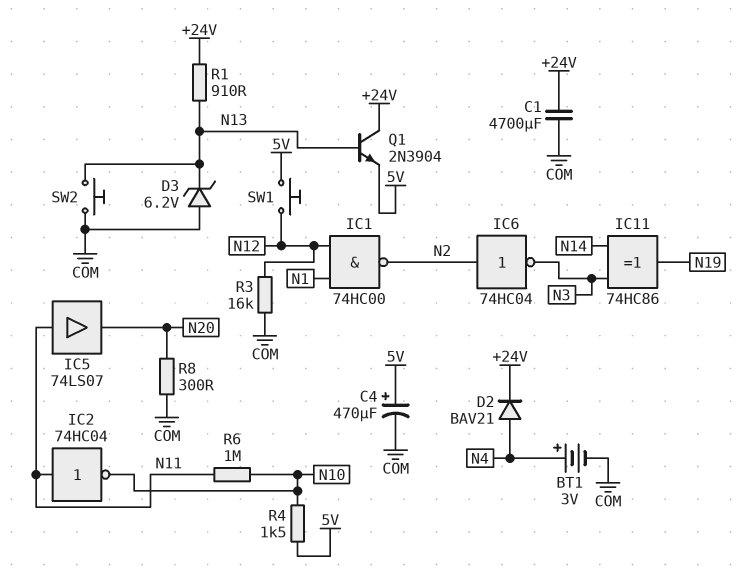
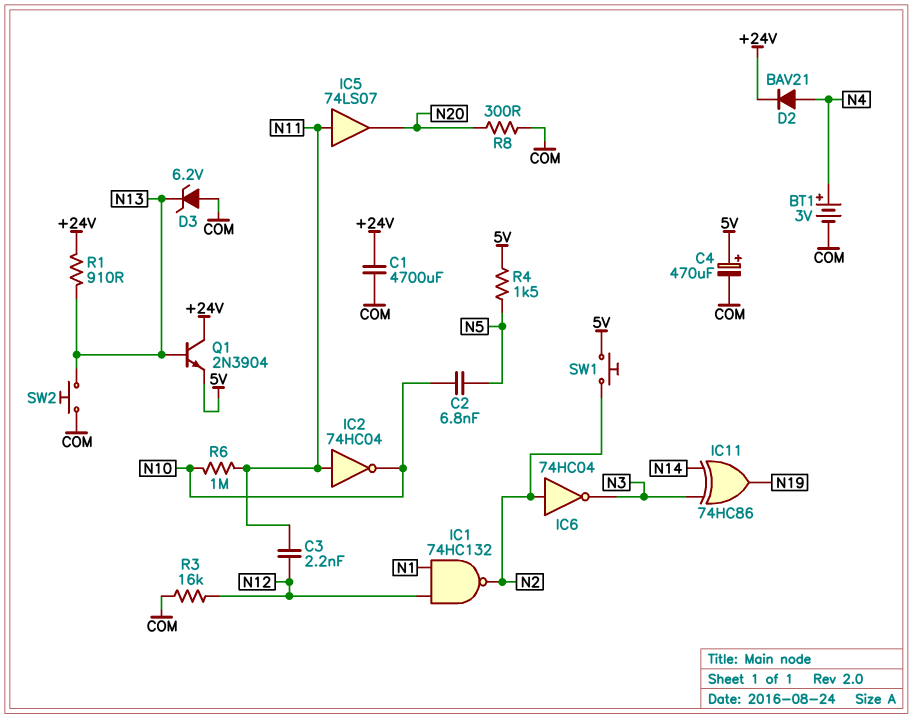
C2: none -> 6.8nF (N5, N10)
C3: none -> 2.2nF (N11, N12)
IC1: NAND 74HC00 (in N1, in N12, out N2) -> NAND 74HC132 (in N1, in N12, out N2)
R4: 1.5k (5V, N10) -> 1.5k (5V, N5)
SW1: button (5V, N12) -> button (5V, N2)

